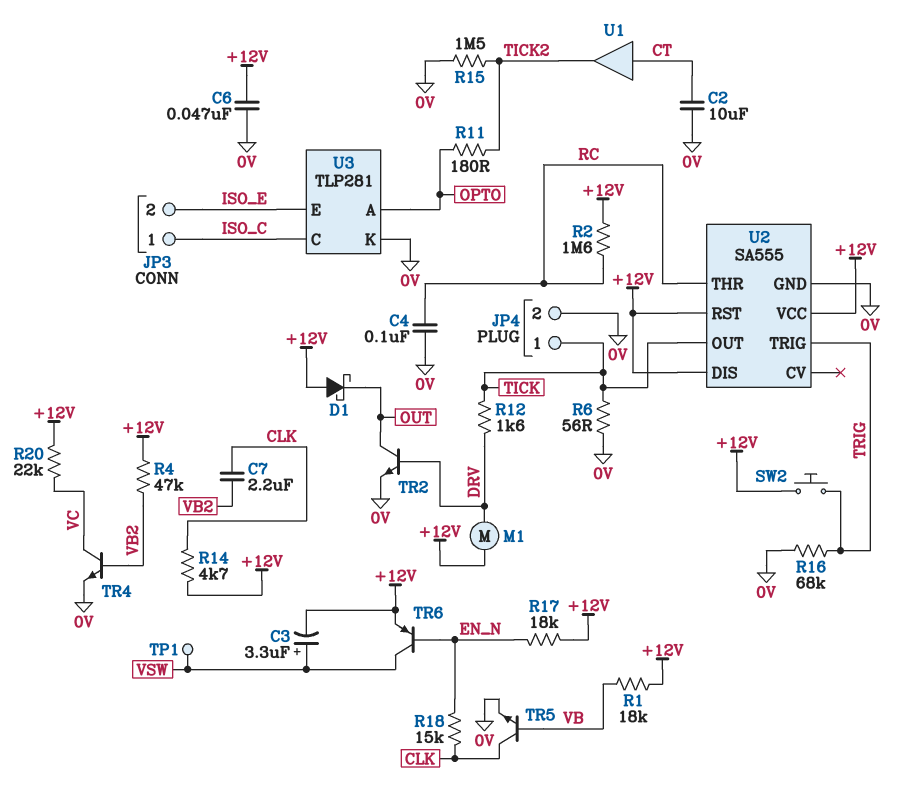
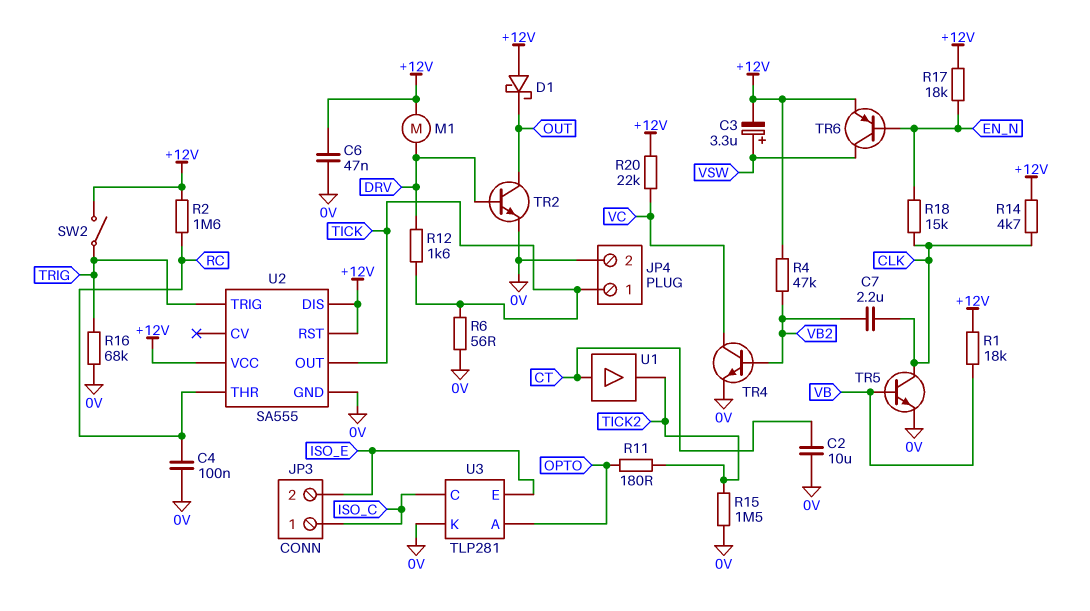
SW2: button (+12V, TRIG) -> switch (+12V, TRIG)
TP1: test point (VSW) -> none

